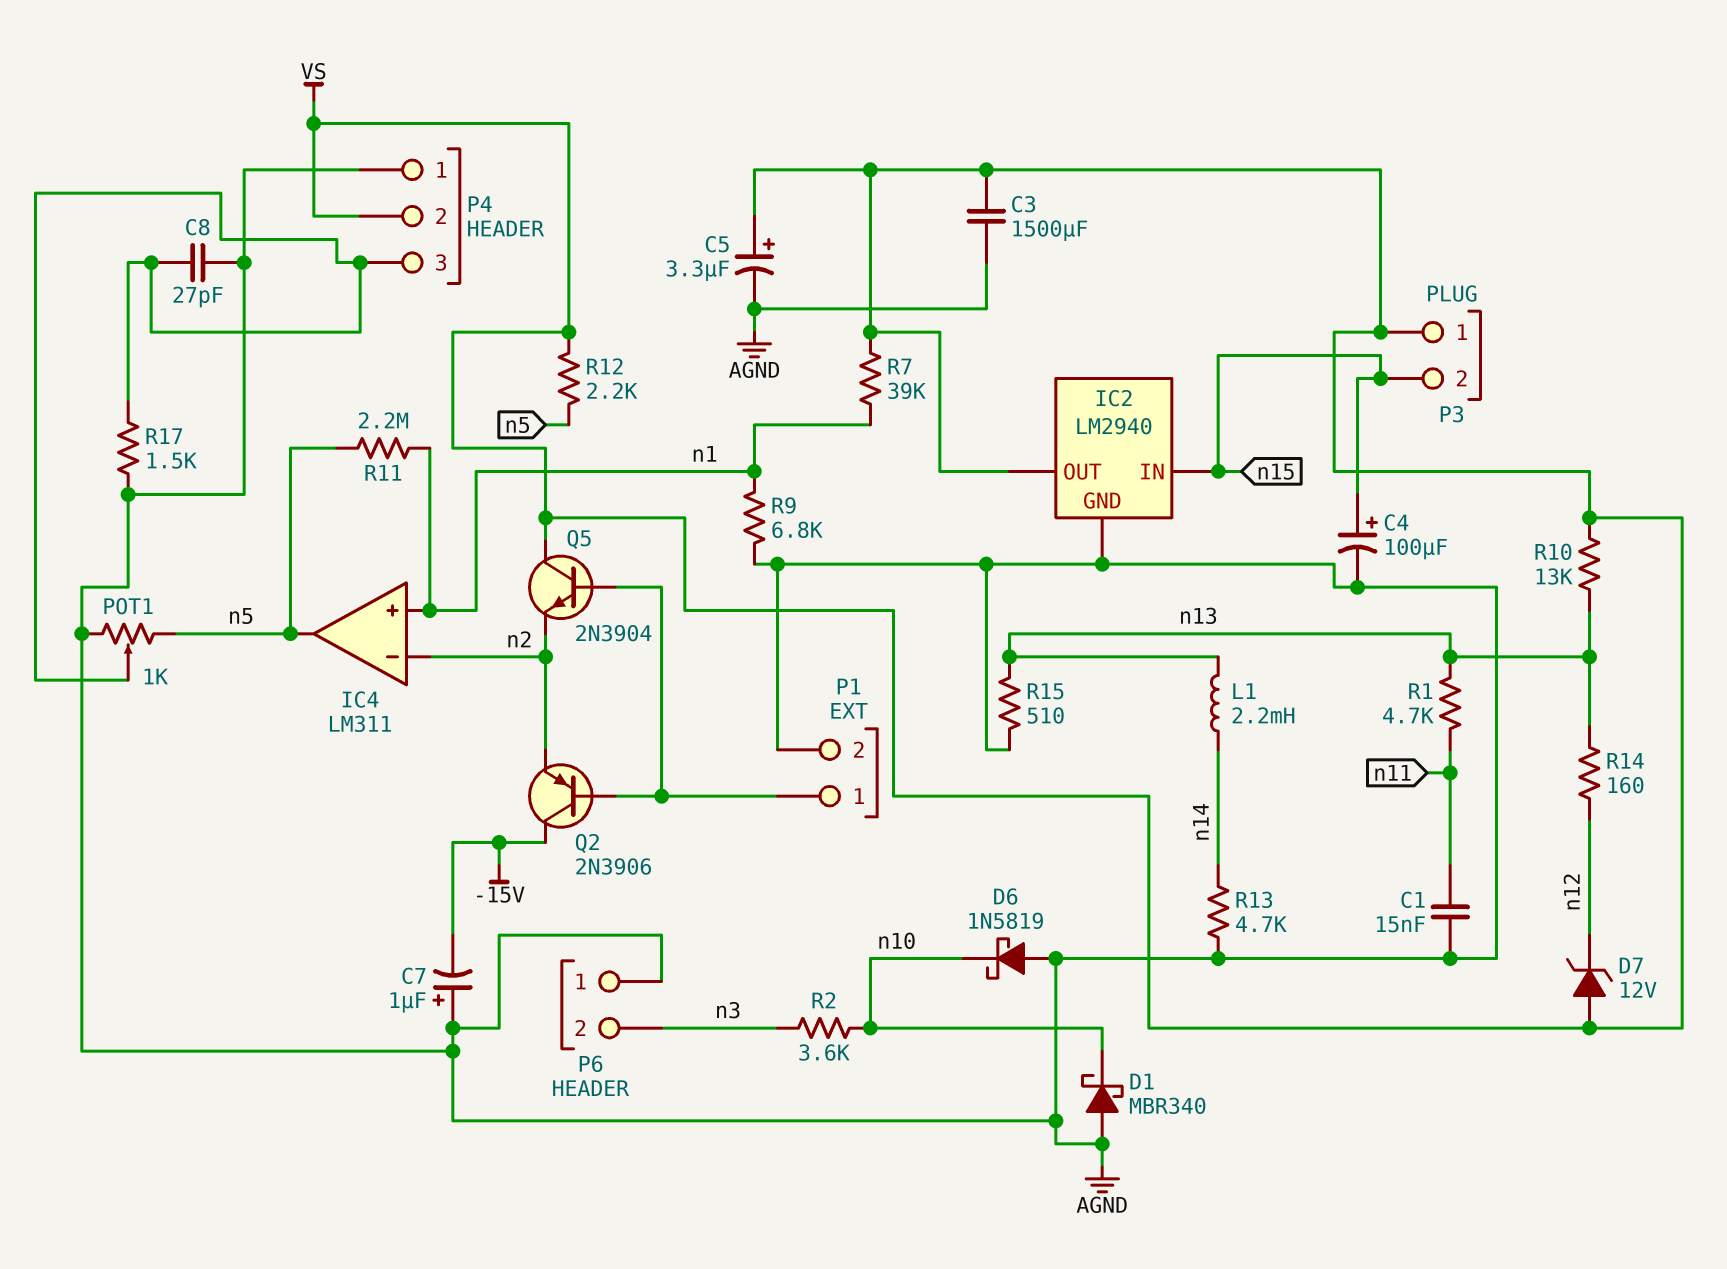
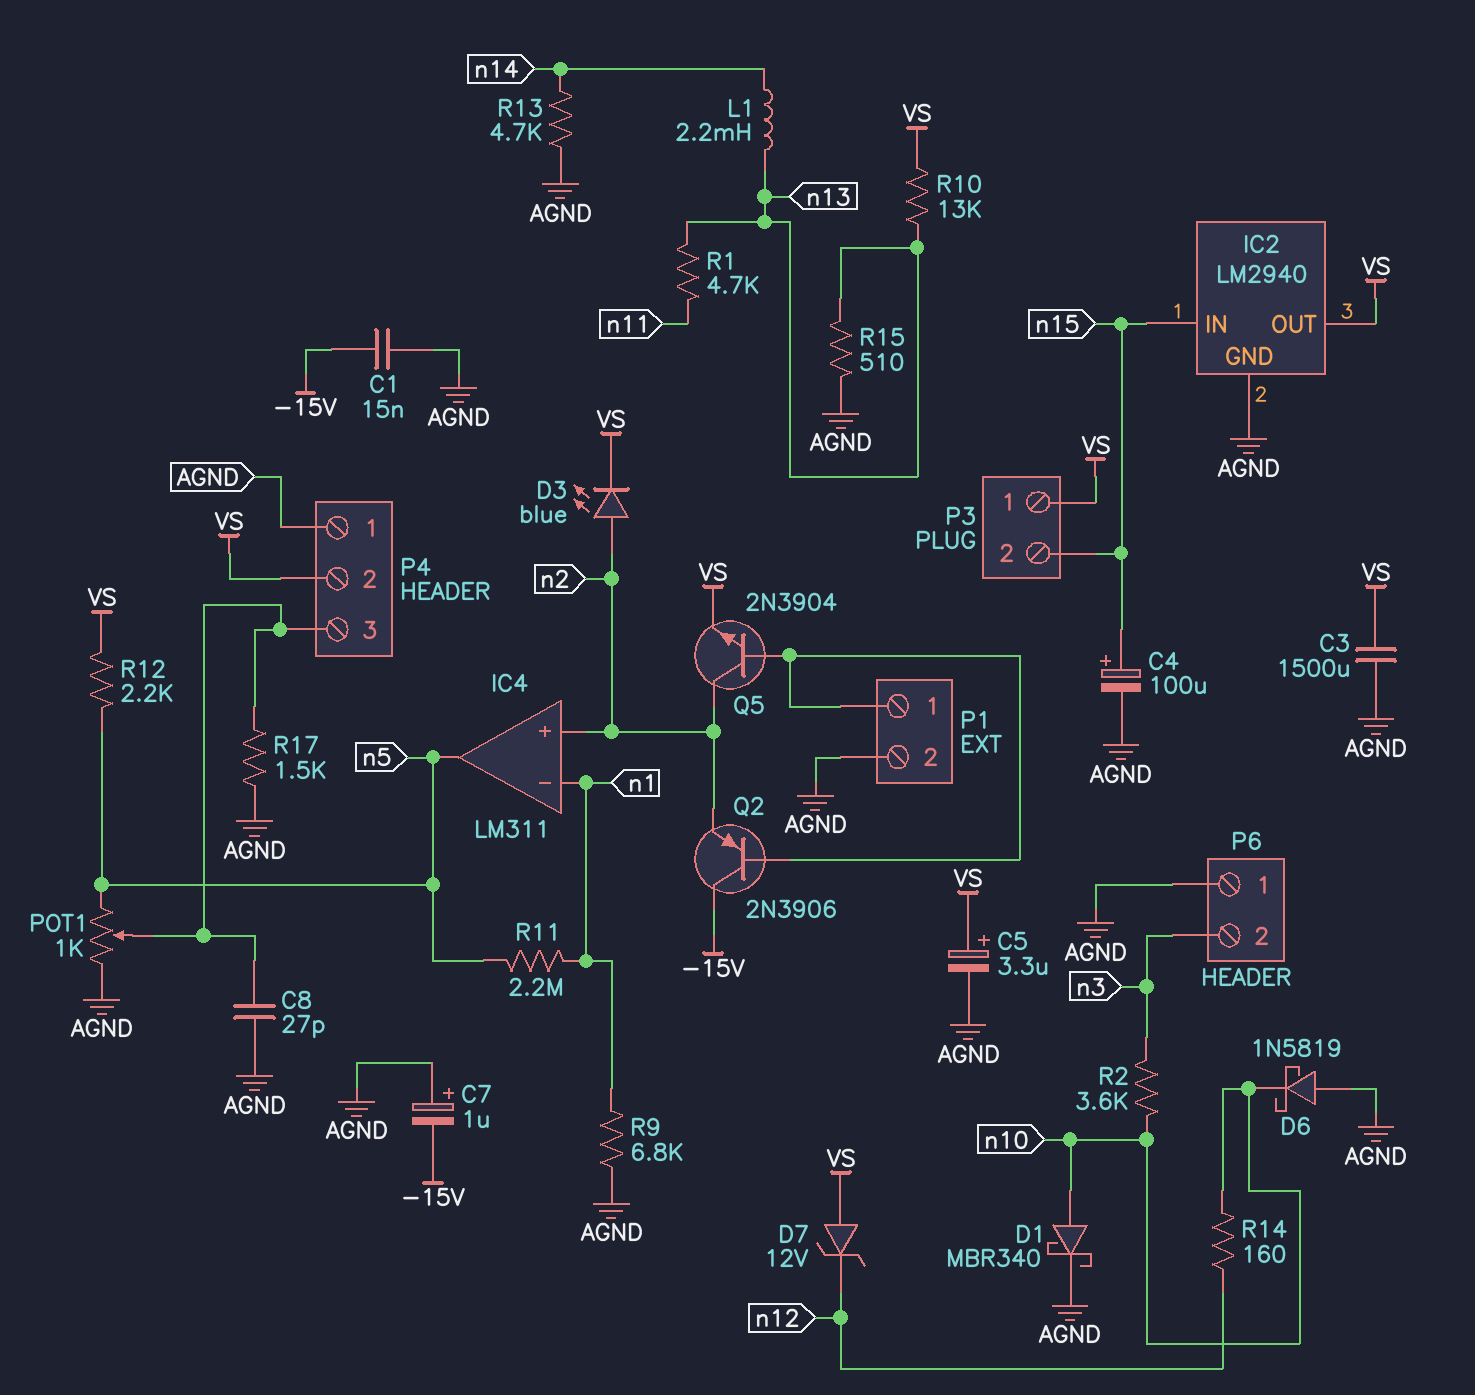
C1: 15nF (AGND, n11) -> 15nF (-15V, AGND)
D1: schottky MBR340 (A AGND, K n10) -> schottky MBR340 (A n10, K AGND)
D3: none -> LED blue (A n2, K VS)
IC4 pin in+: n1 -> n2
IC4 pin in-: n2 -> n1
Q5: NPN 2N3904 (B P1/1, C VS, E n2) -> NPN 2N3904 (B P1/1, C n2, E VS)
R7: 39k (VS, n1) -> none
R14: 160 (n12, n13) -> 160 (n10, n12)

